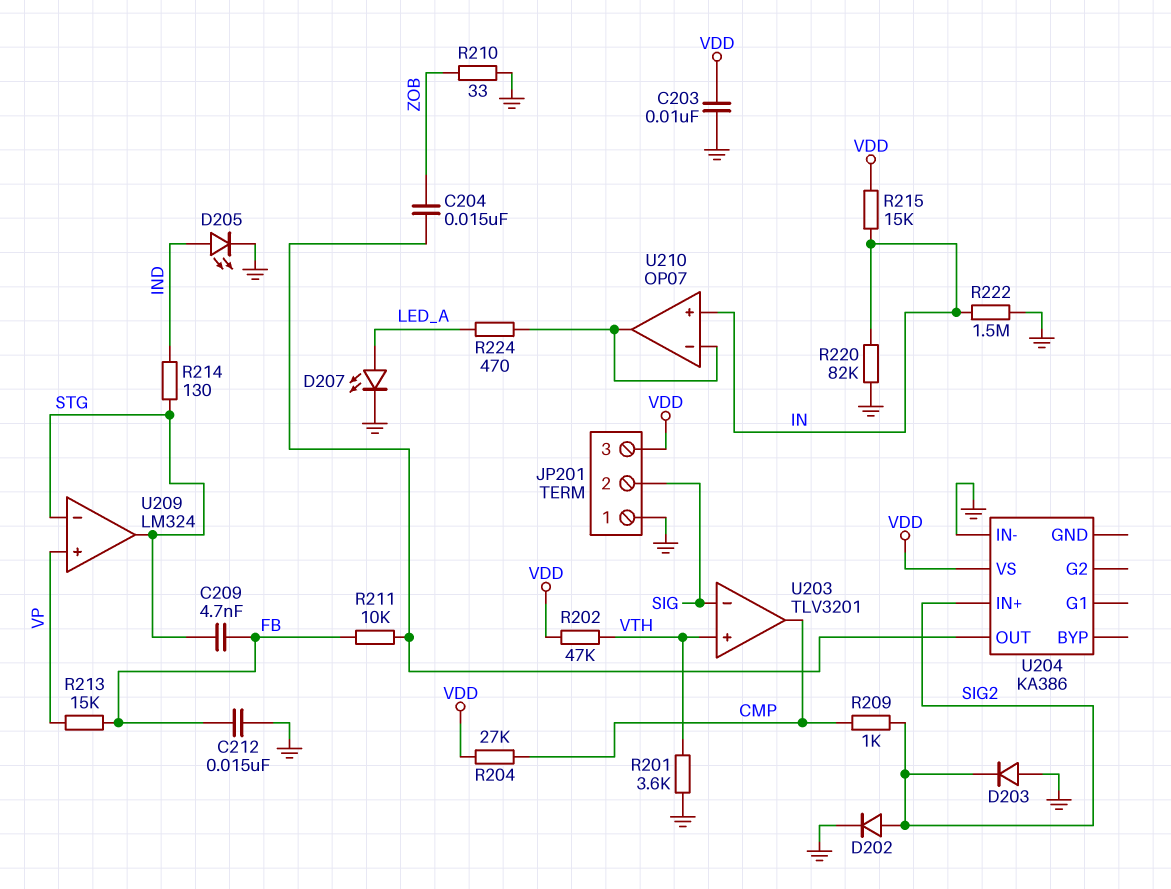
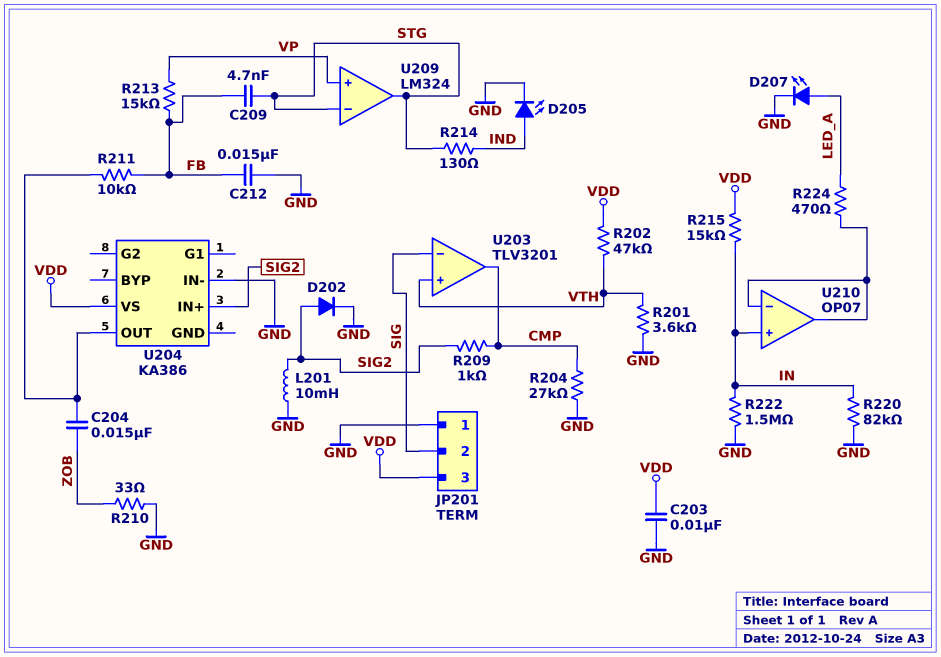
D203: diode (A GND, K SIG2) -> none
L201: none -> 10mH (GND, SIG2)
R204: 27k (CMP, VDD) -> 27k (CMP, GND)

